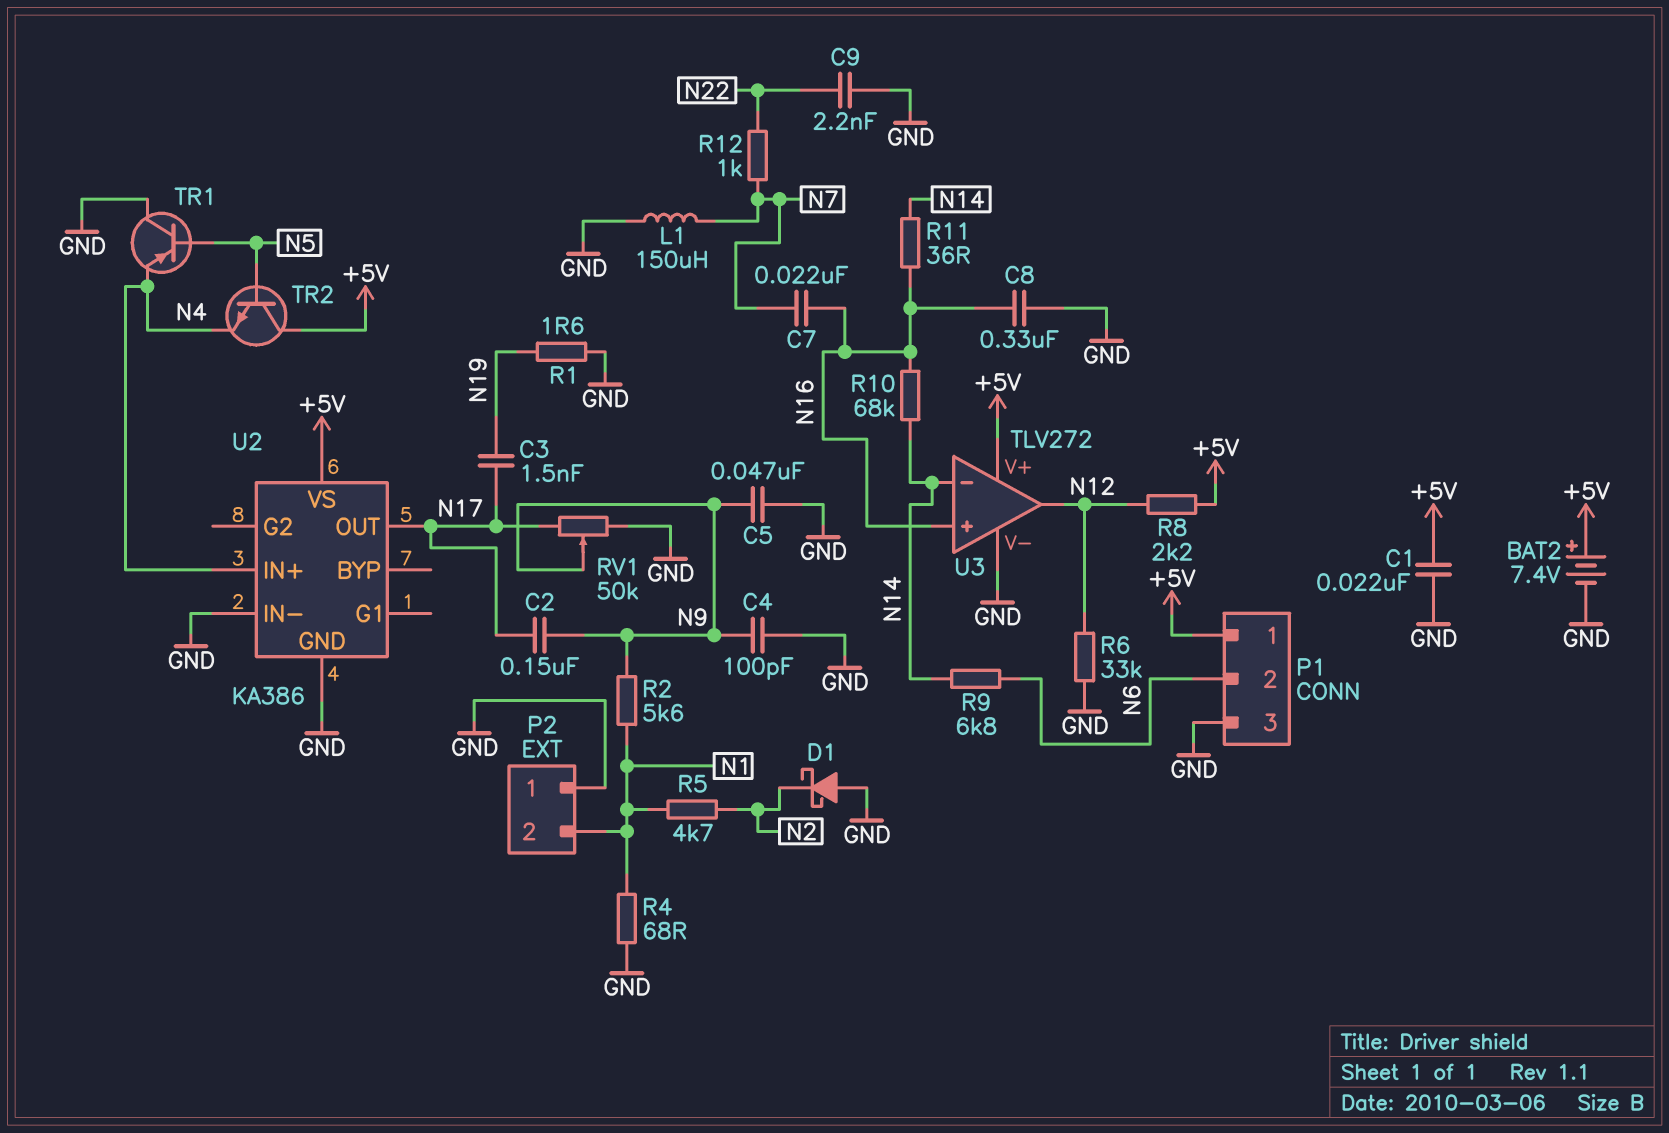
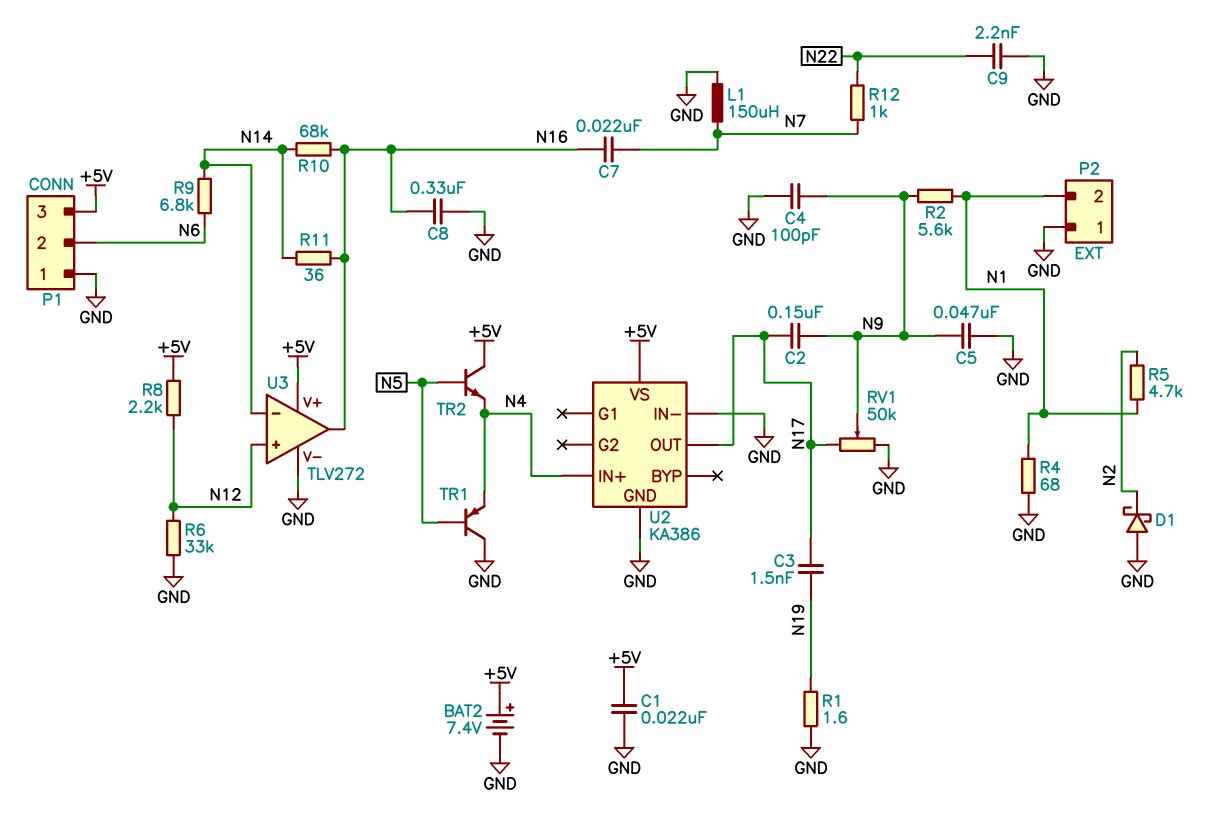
P1 pin 1: +5V -> GND
P1 pin 3: GND -> +5V
U3 pin in+: N16 -> N12
U3 pin out: N12 -> N16

